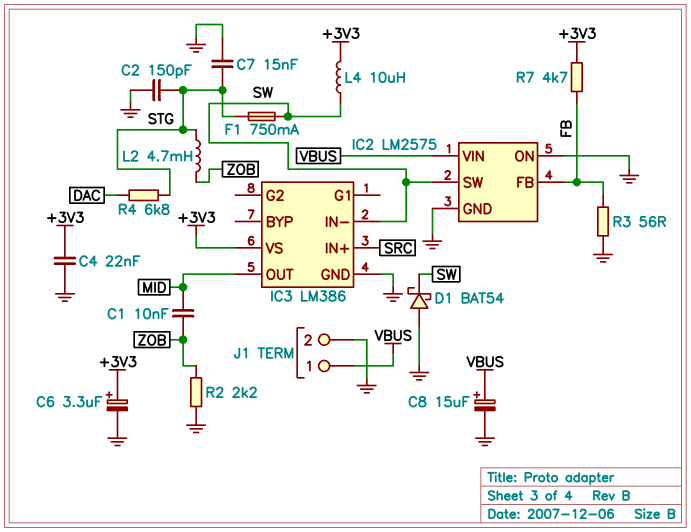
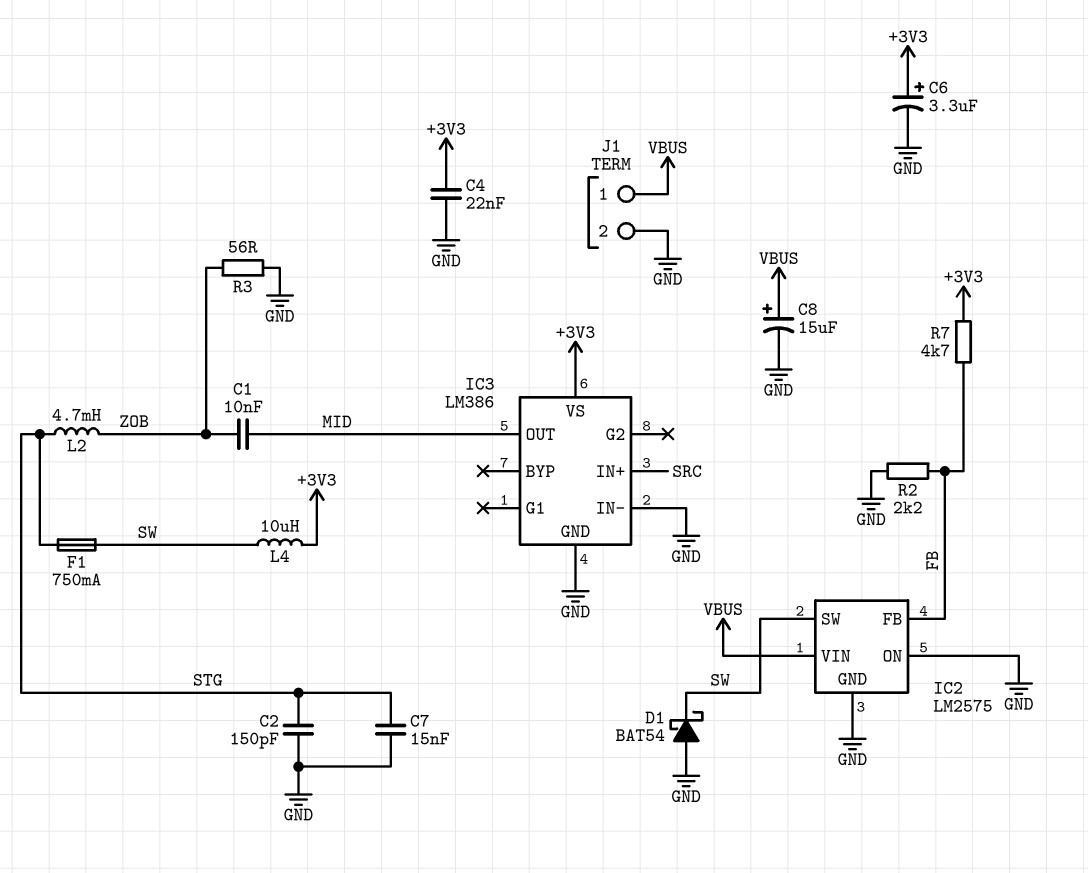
IC3 pin IN-: SW -> GND
R2: 2.2k (GND, ZOB) -> 2.2k (FB, GND)
R3: 56 (FB, GND) -> 56 (GND, ZOB)
R4: 6.8k (DAC, STG) -> none

